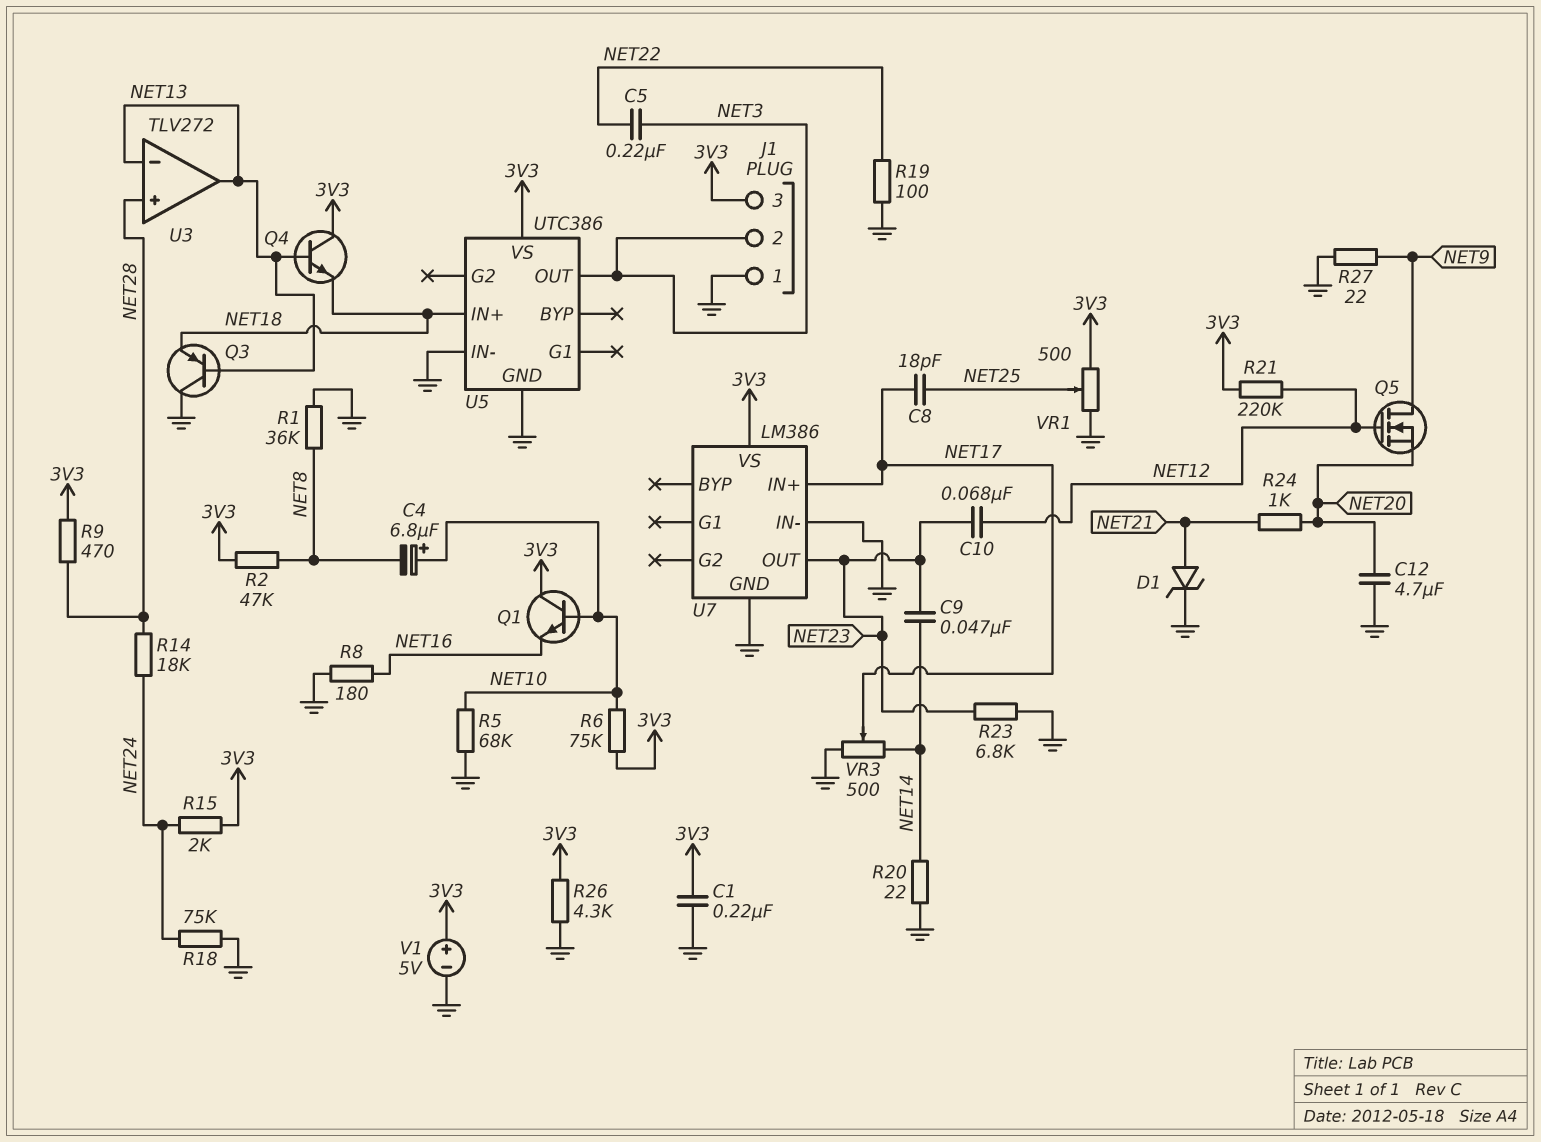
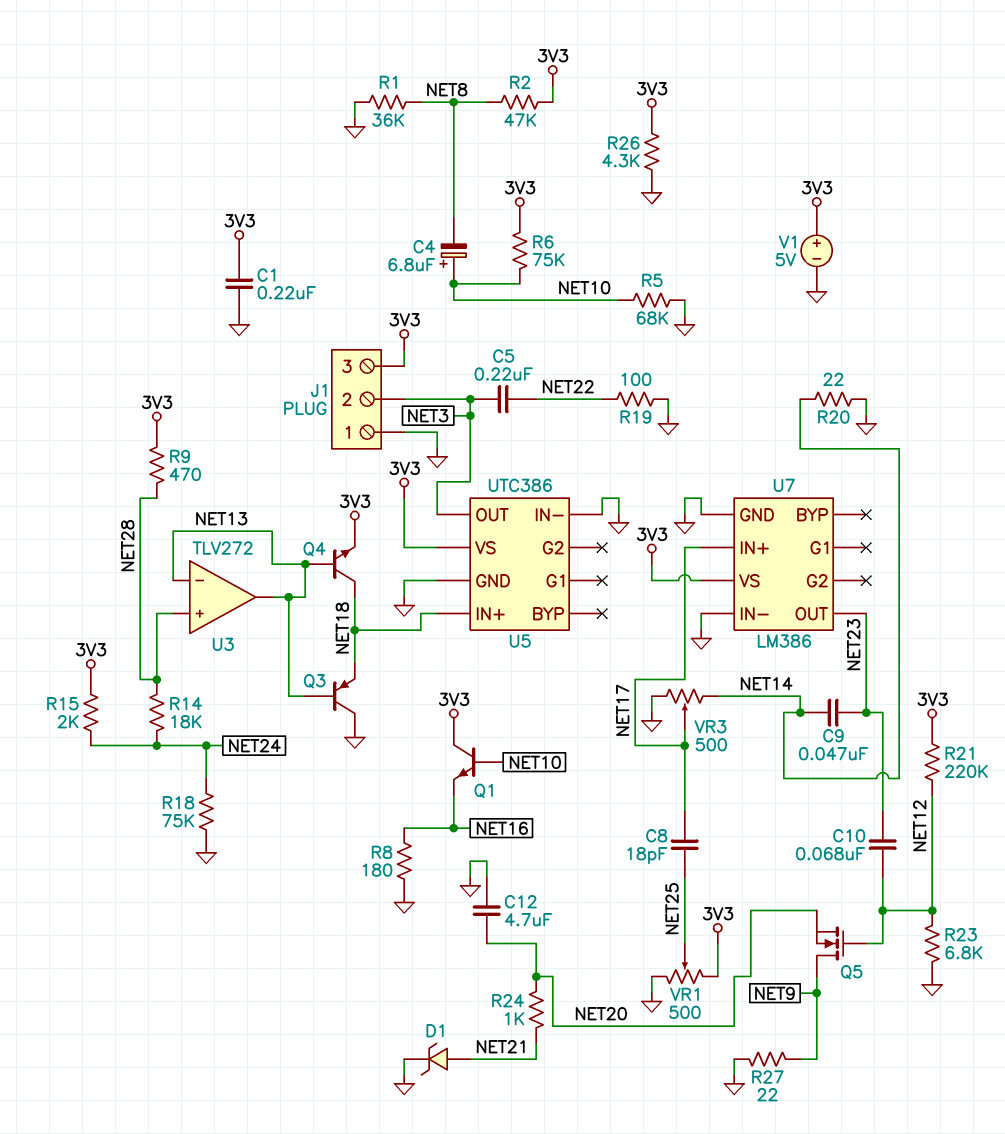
Q4: NPN (B NET13, C 3V3, E NET18) -> NPN (B NET13, C NET18, E 3V3)
R23: 6.8k (GND, NET23) -> 6.8k (GND, NET12)

